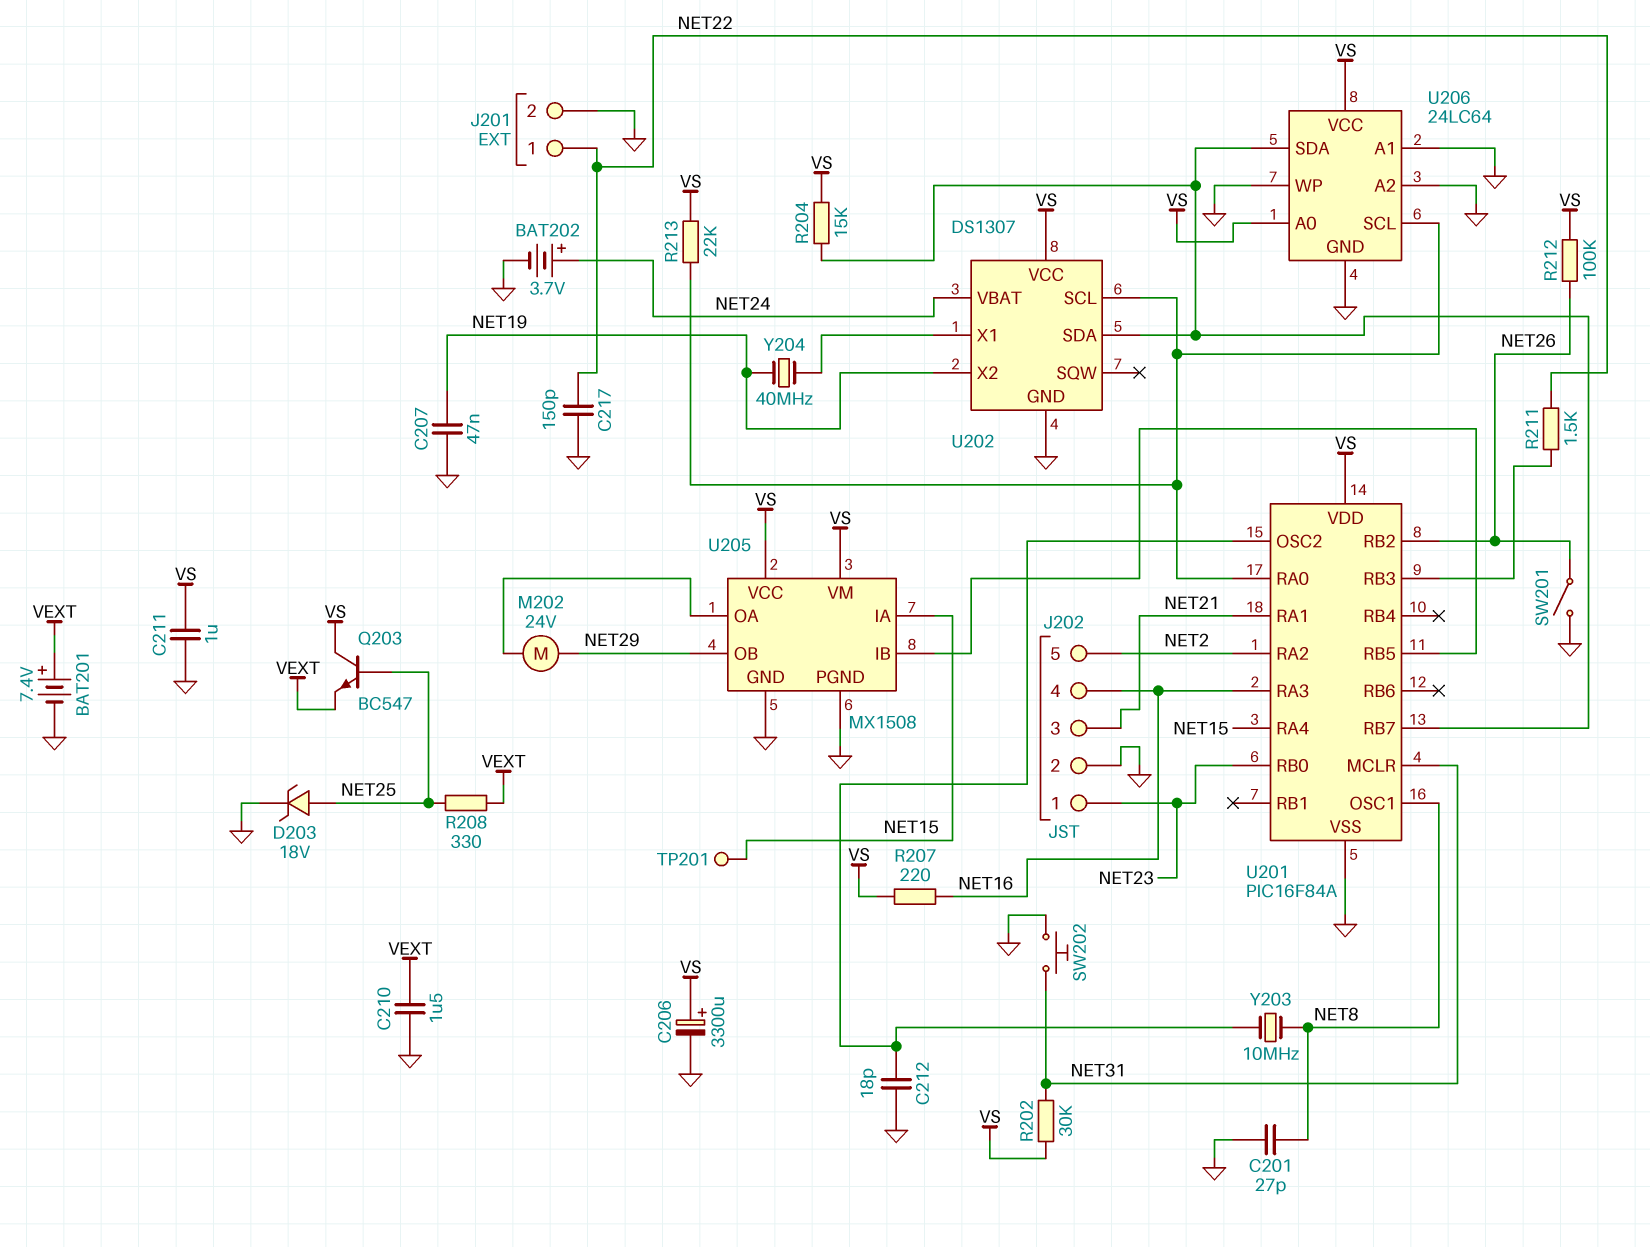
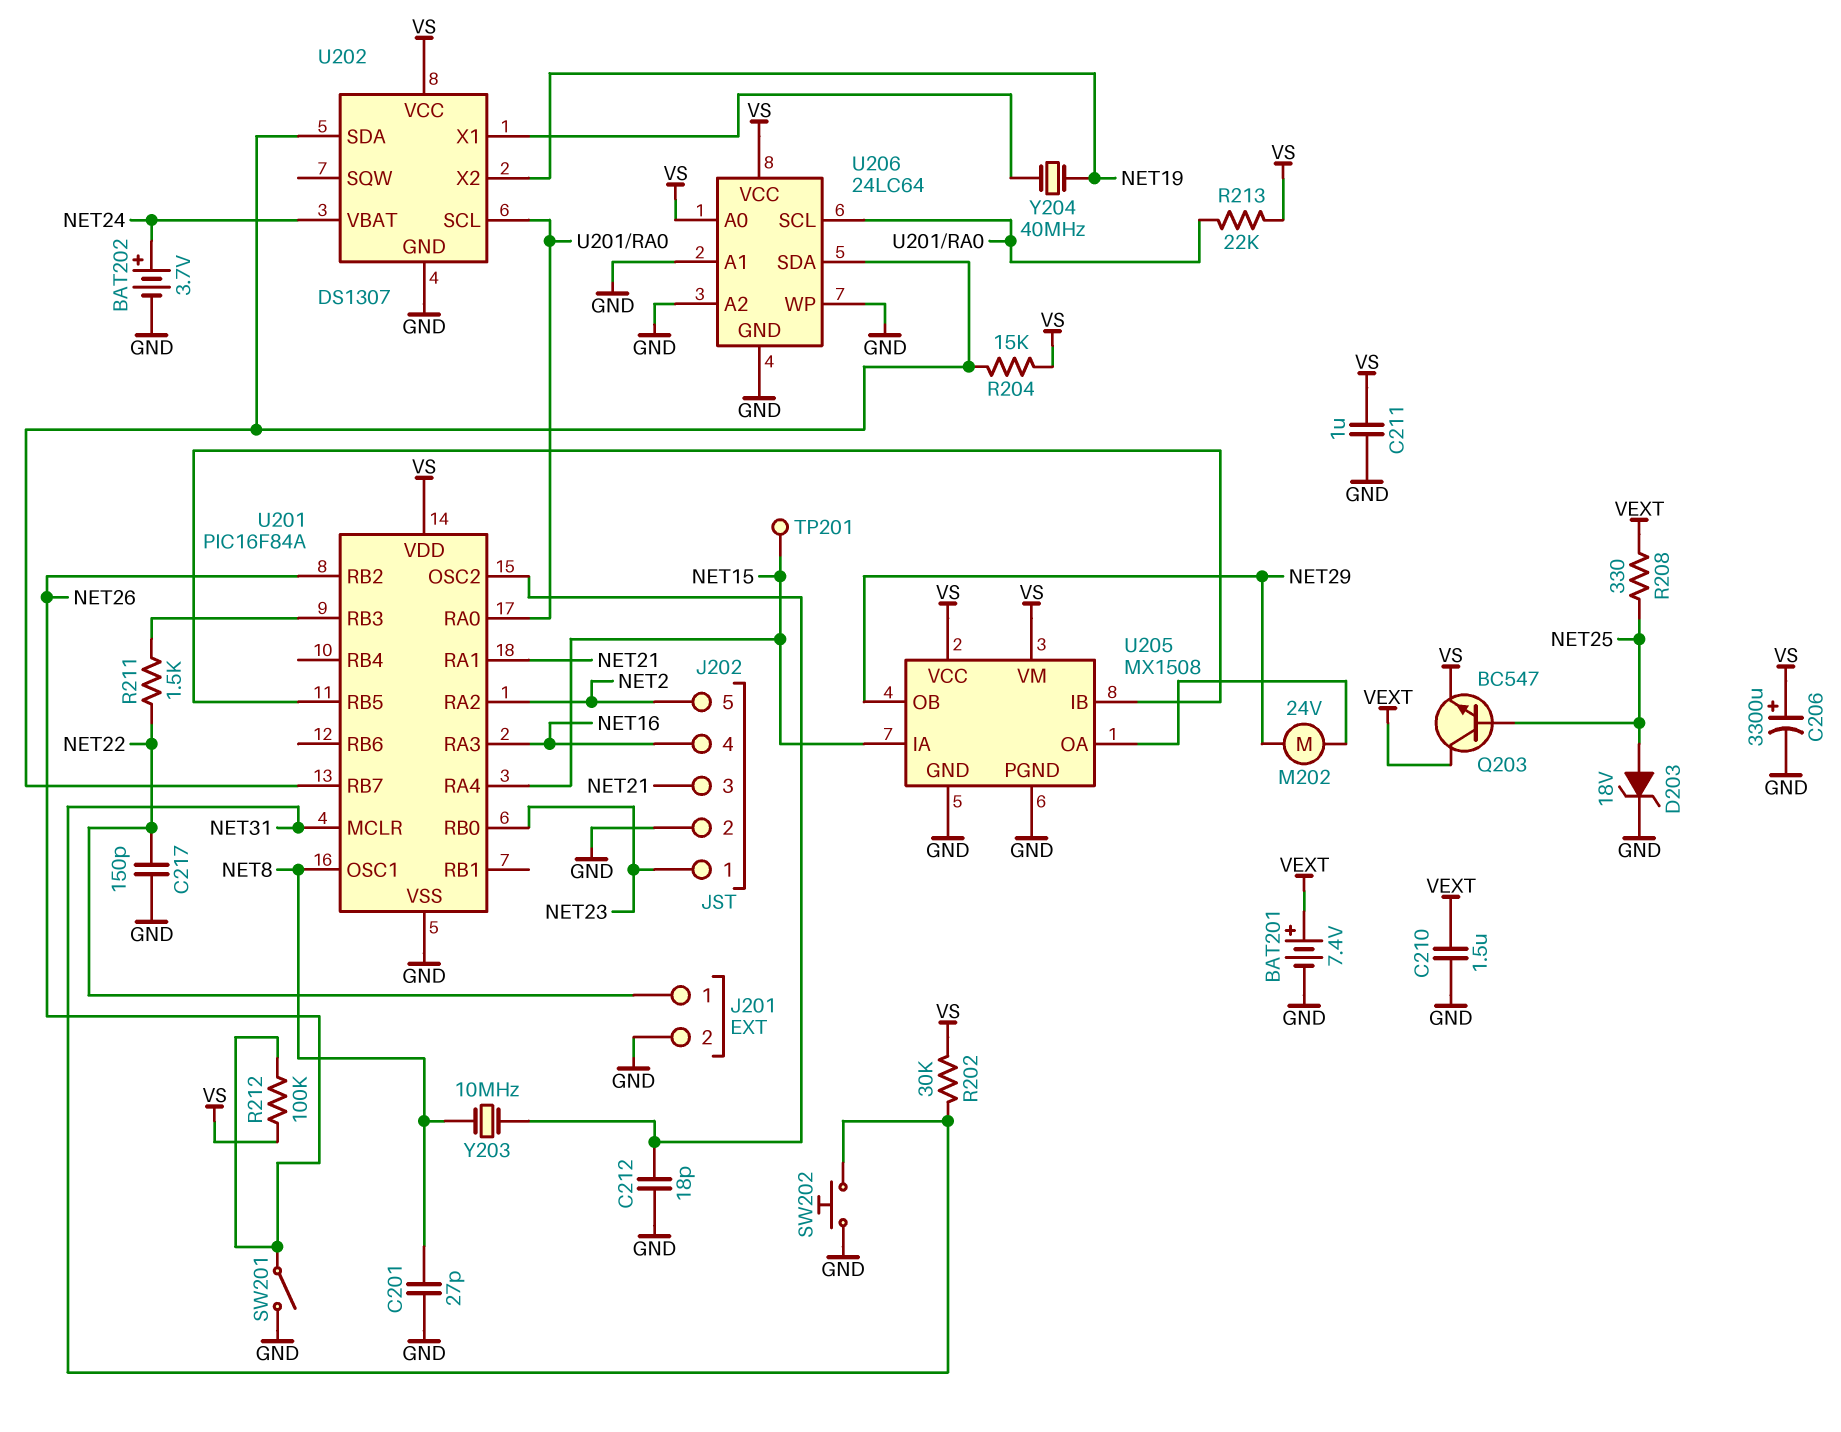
C207: 47nF (GND, NET19) -> none
Q203: NPN BC547 (B NET25, C VS, E VEXT) -> NPN BC547 (B NET25, C VEXT, E VS)
R207: 220 (NET16, VS) -> none

